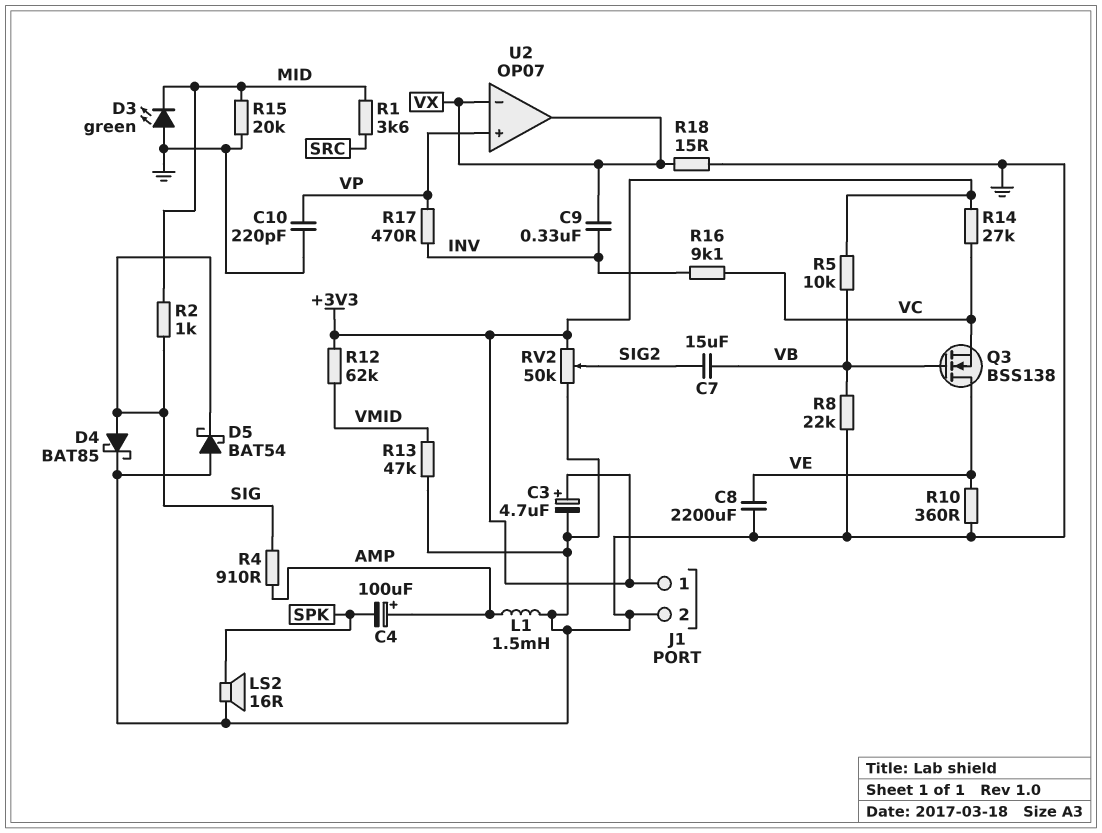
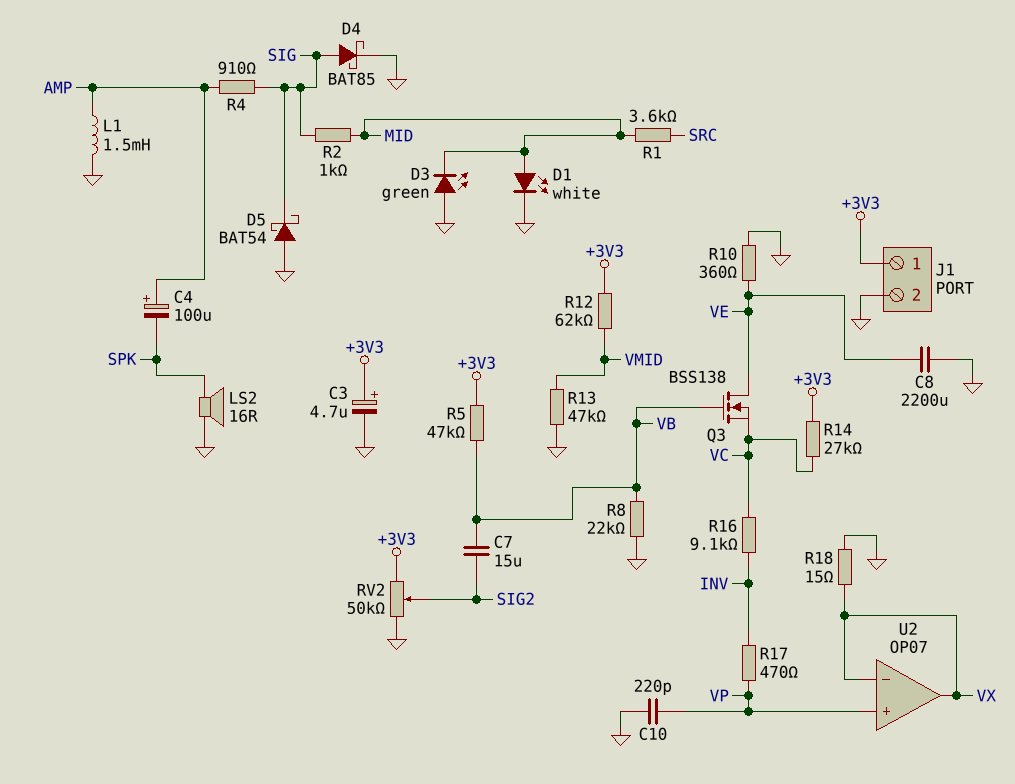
C9: 330nF (INV, VX) -> none
D1: none -> LED white (A MID, K GND)
R5: 10k (+3V3, VB) -> 47k (+3V3, VB)
R15: 20k (GND, MID) -> none

